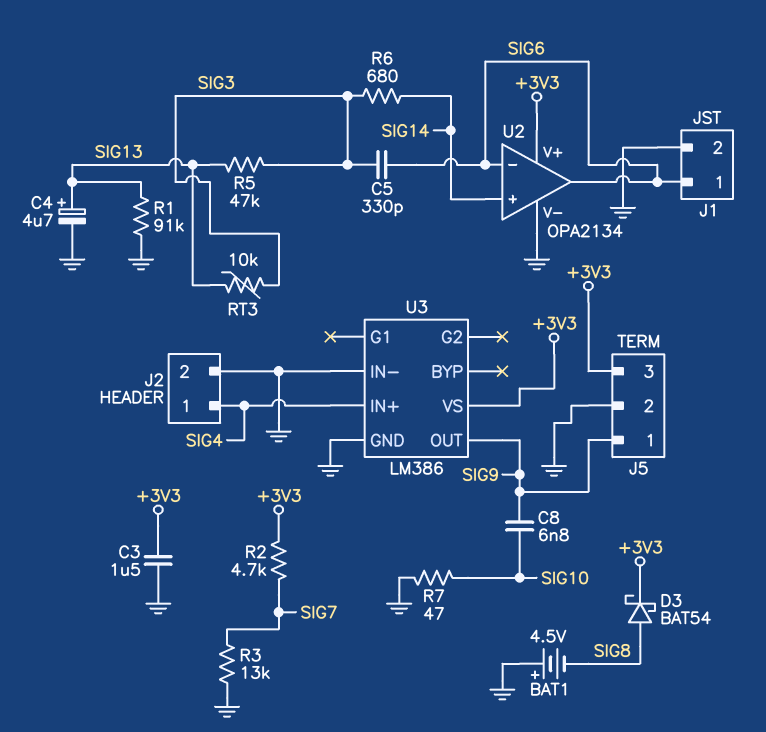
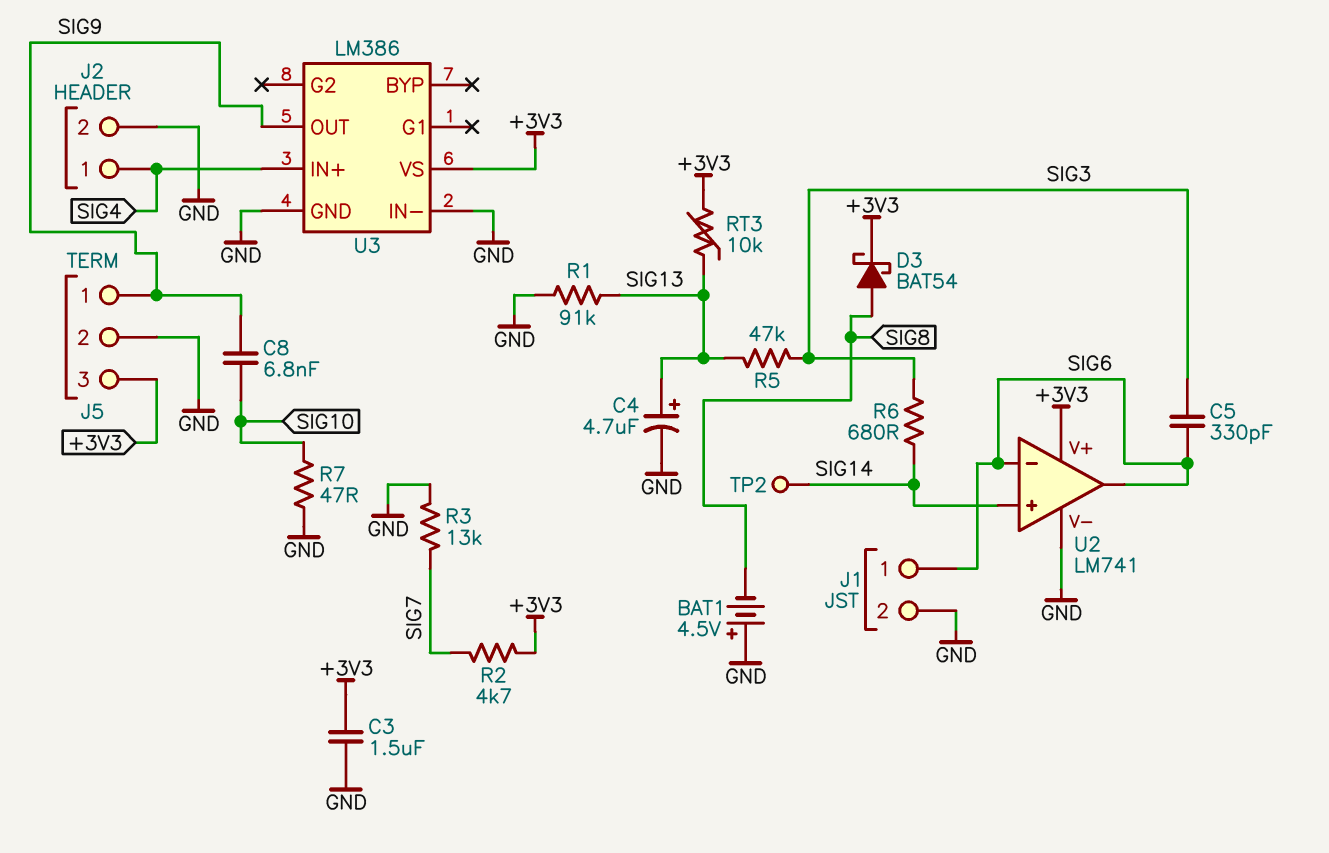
RT3: 10k (SIG3, SIG13) -> 10k (+3V3, SIG13)
TP2: none -> test point (SIG14)
U2: OPA2134 -> LM741

